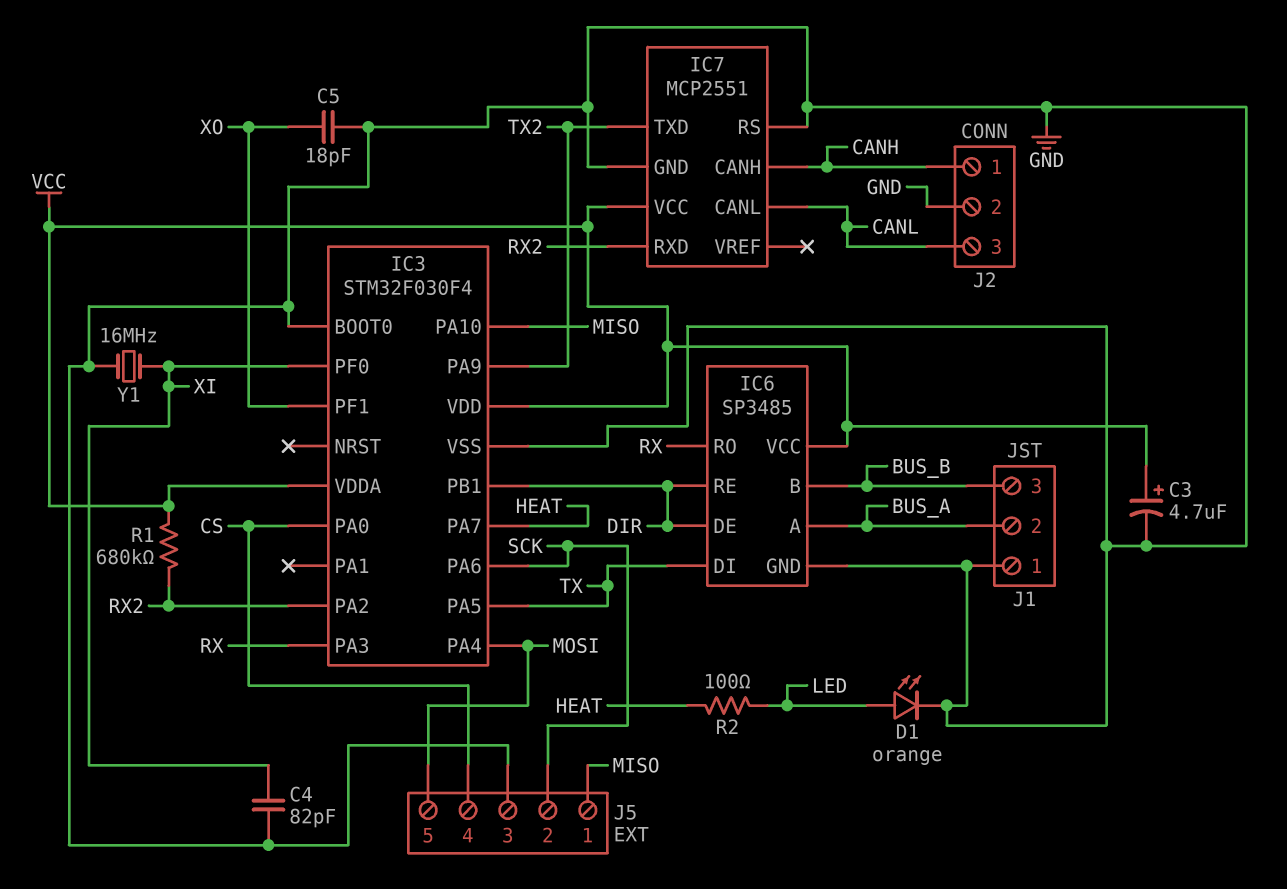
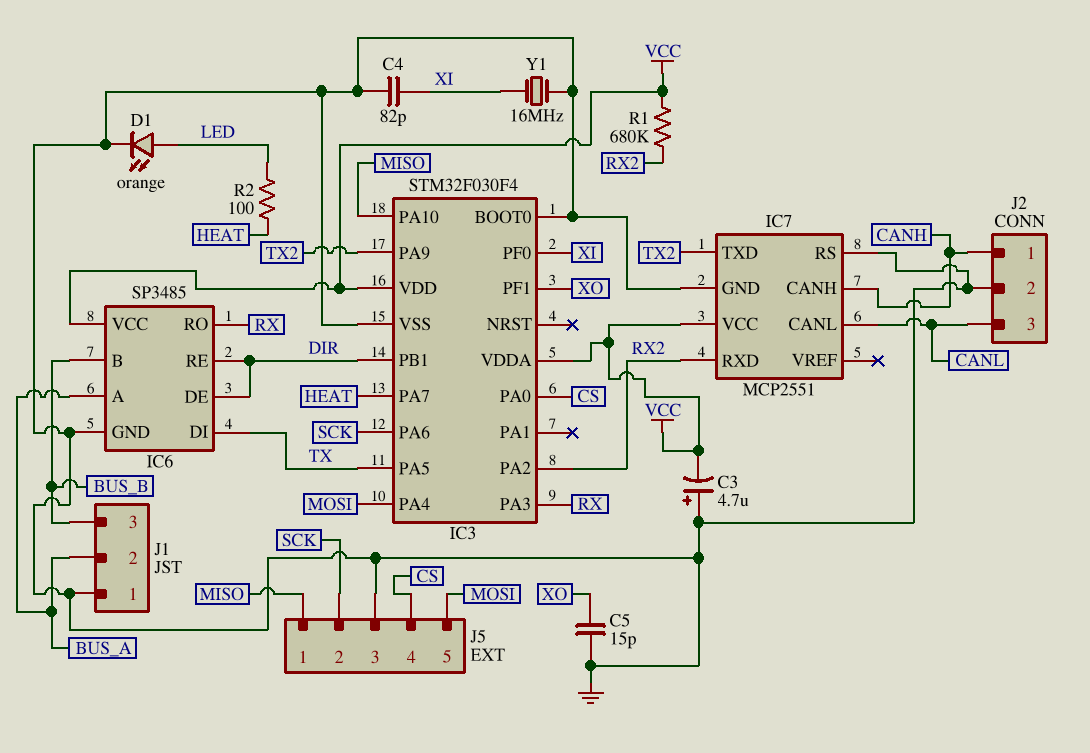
C3: 4.7uF (plus VCC, minus GND) -> 4.7uF (plus GND, minus VCC)
C5: 18pF (GND, XO) -> 15pF (GND, XO)

